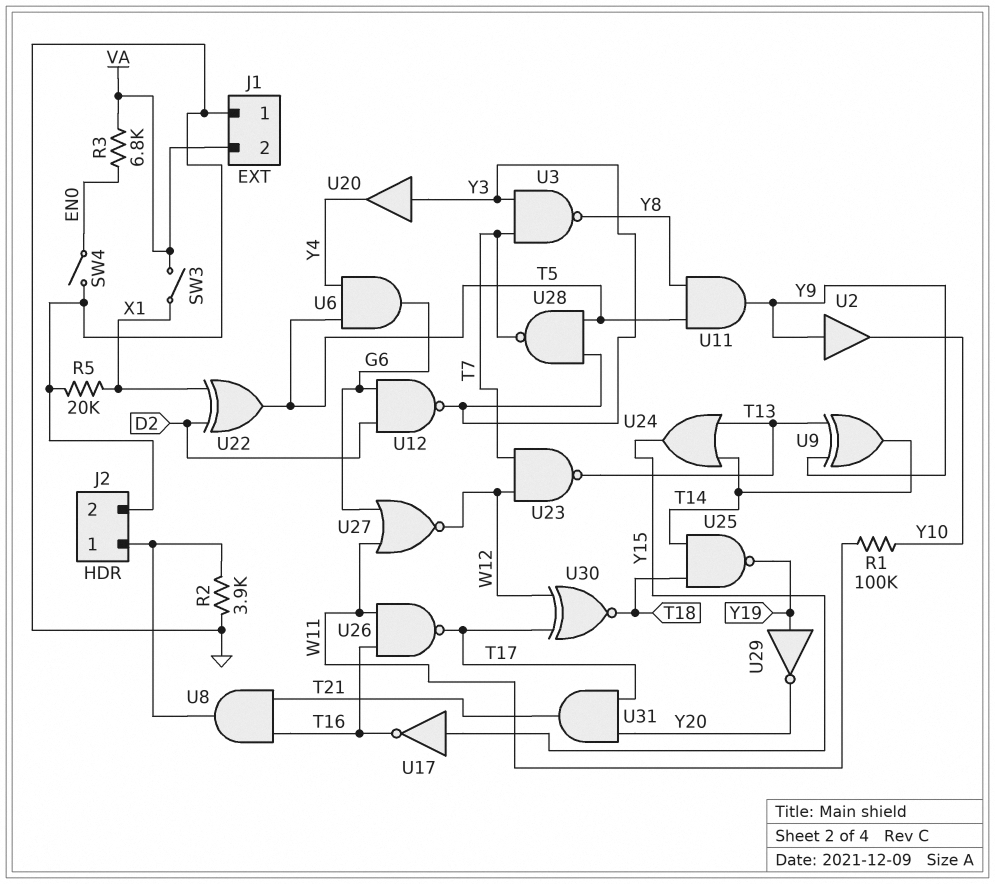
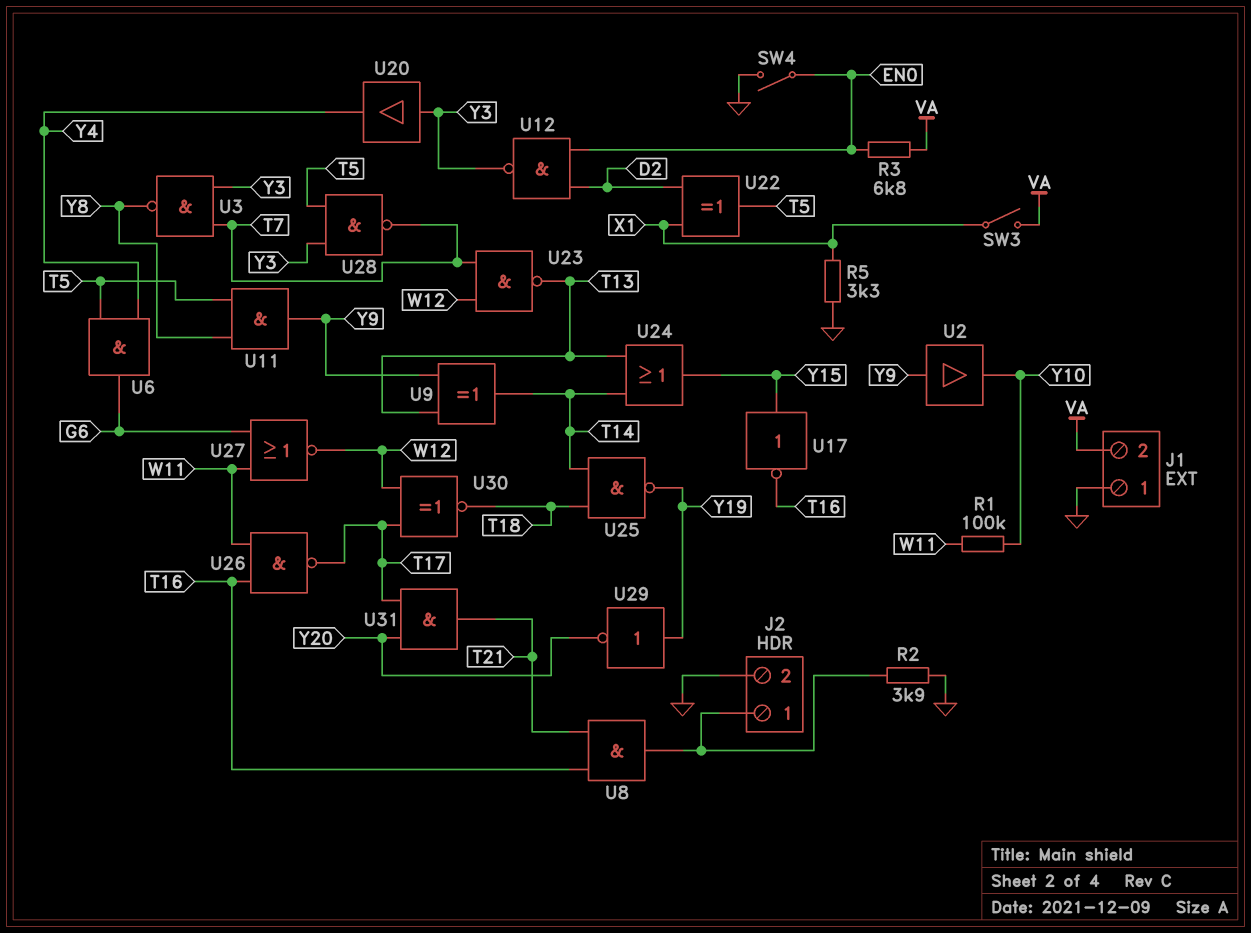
R5: 20k (GND, X1) -> 3.3k (GND, X1)
U12: NAND (in D2, in G6, out Y3) -> NAND (in D2, in EN0, out Y3)

